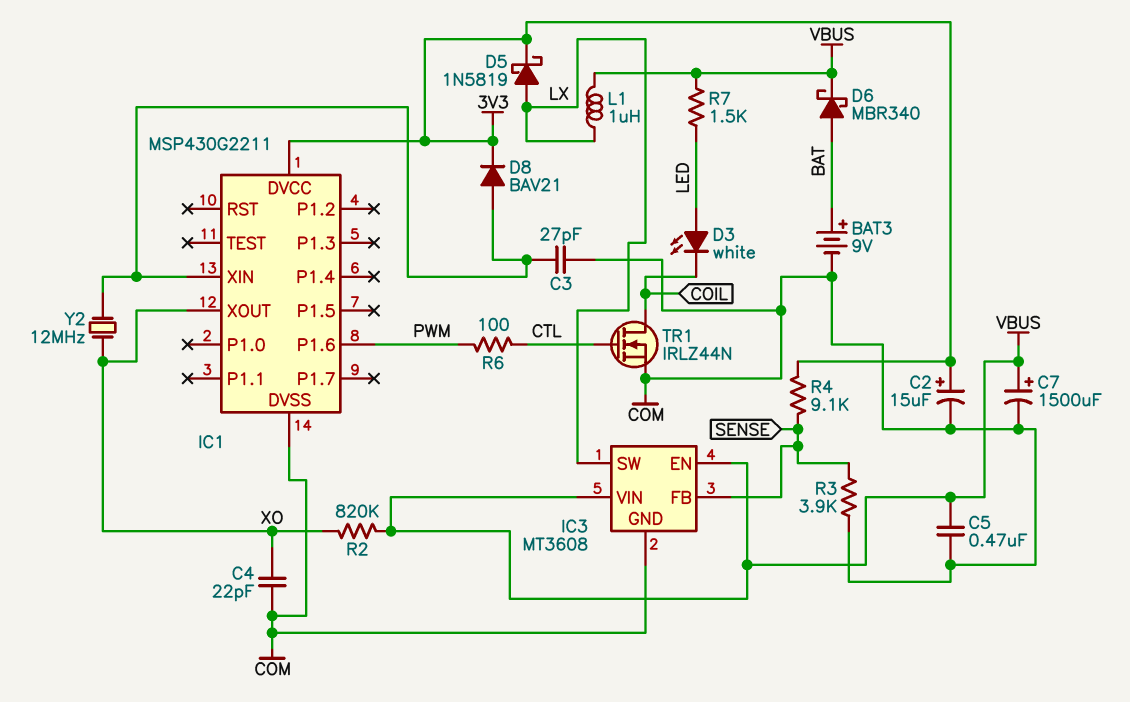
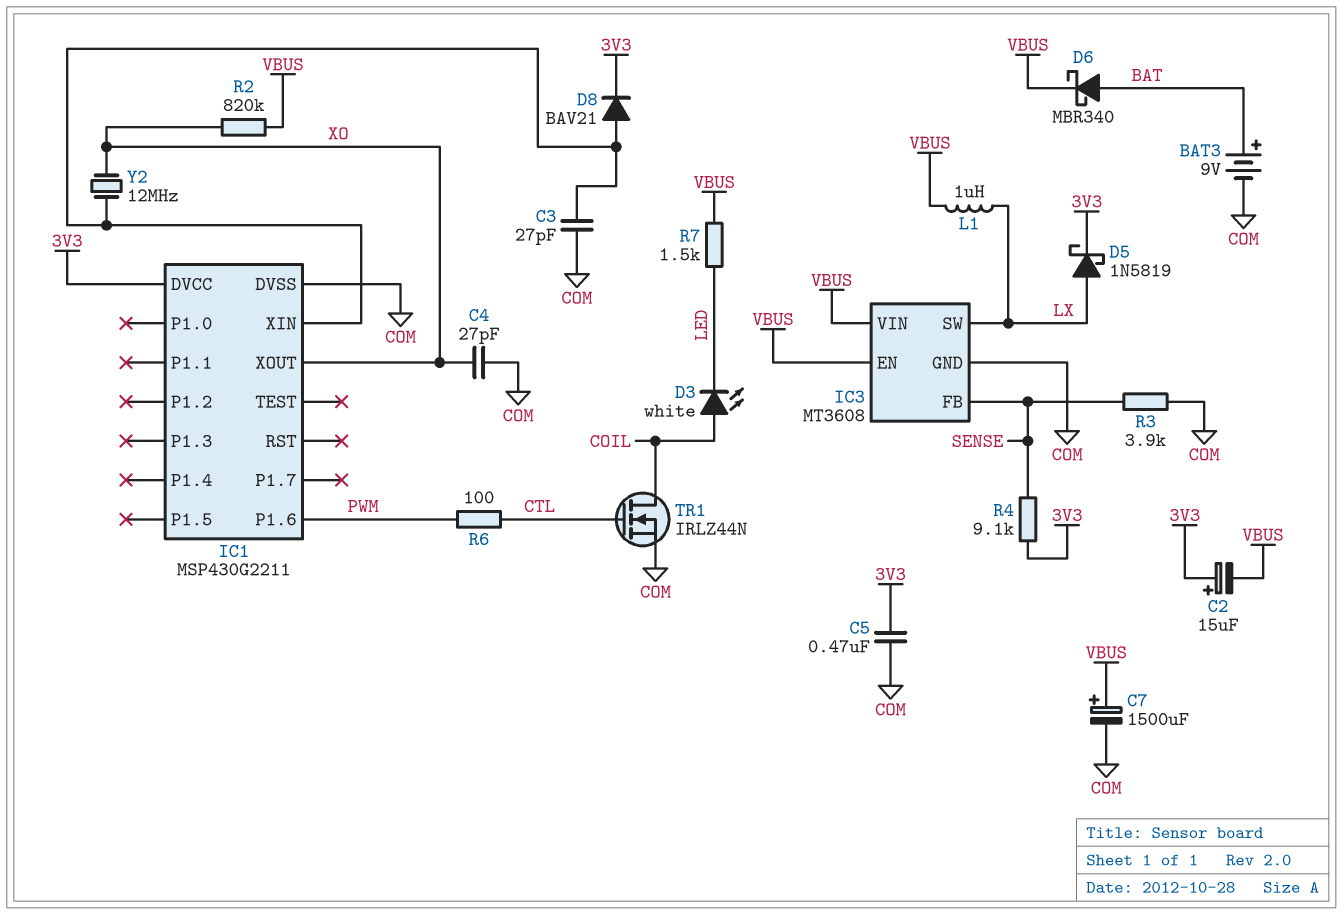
C2: 15uF (plus 3V3, minus COM) -> 15uF (plus 3V3, minus VBUS)
C4: 22pF (COM, XO) -> 27pF (COM, XO)
C5: 470nF (COM, VBUS) -> 470nF (3V3, COM)
D3: LED white (A LED, K COIL) -> LED white (A COIL, K LED)

